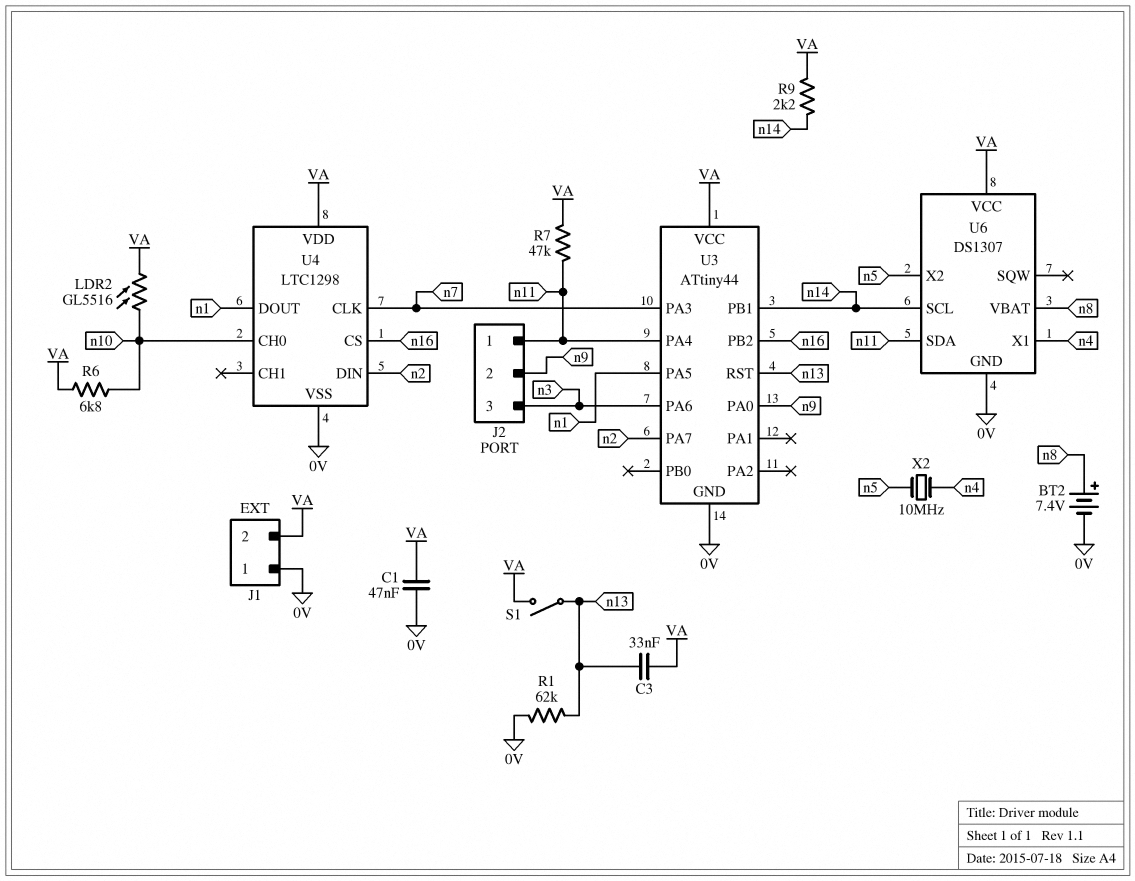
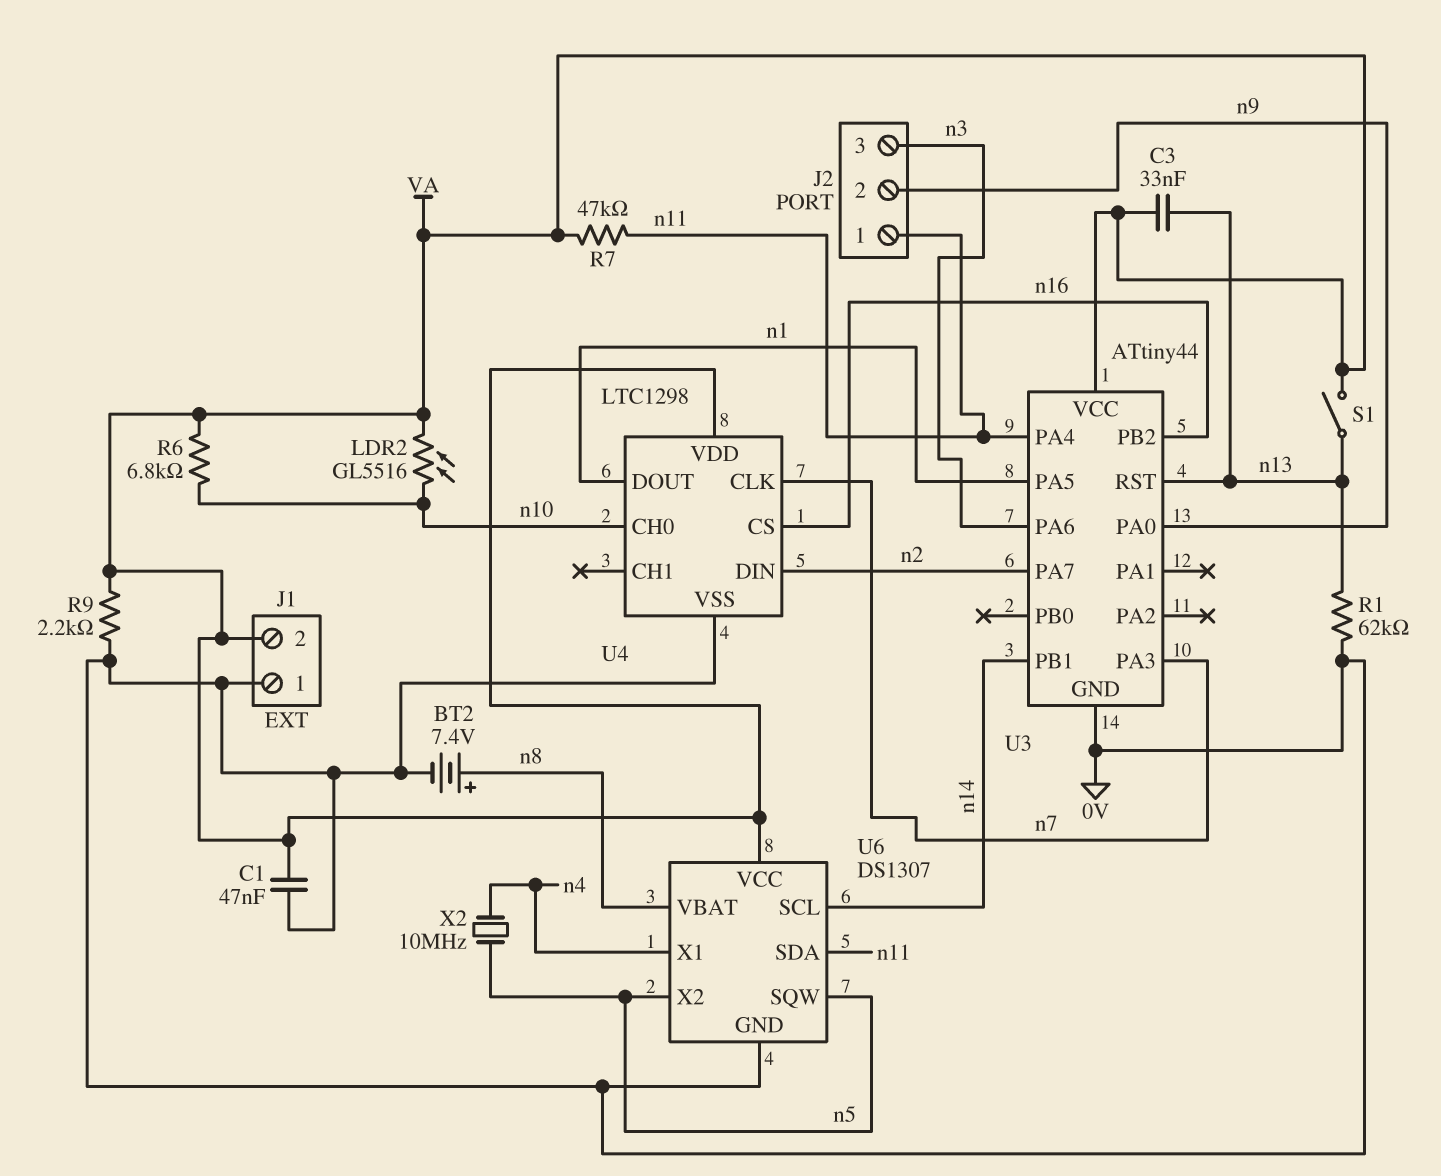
R9: 2.2k (VA, n14) -> 2.2k (0V, VA)
U6 pin SQW: none -> n5

